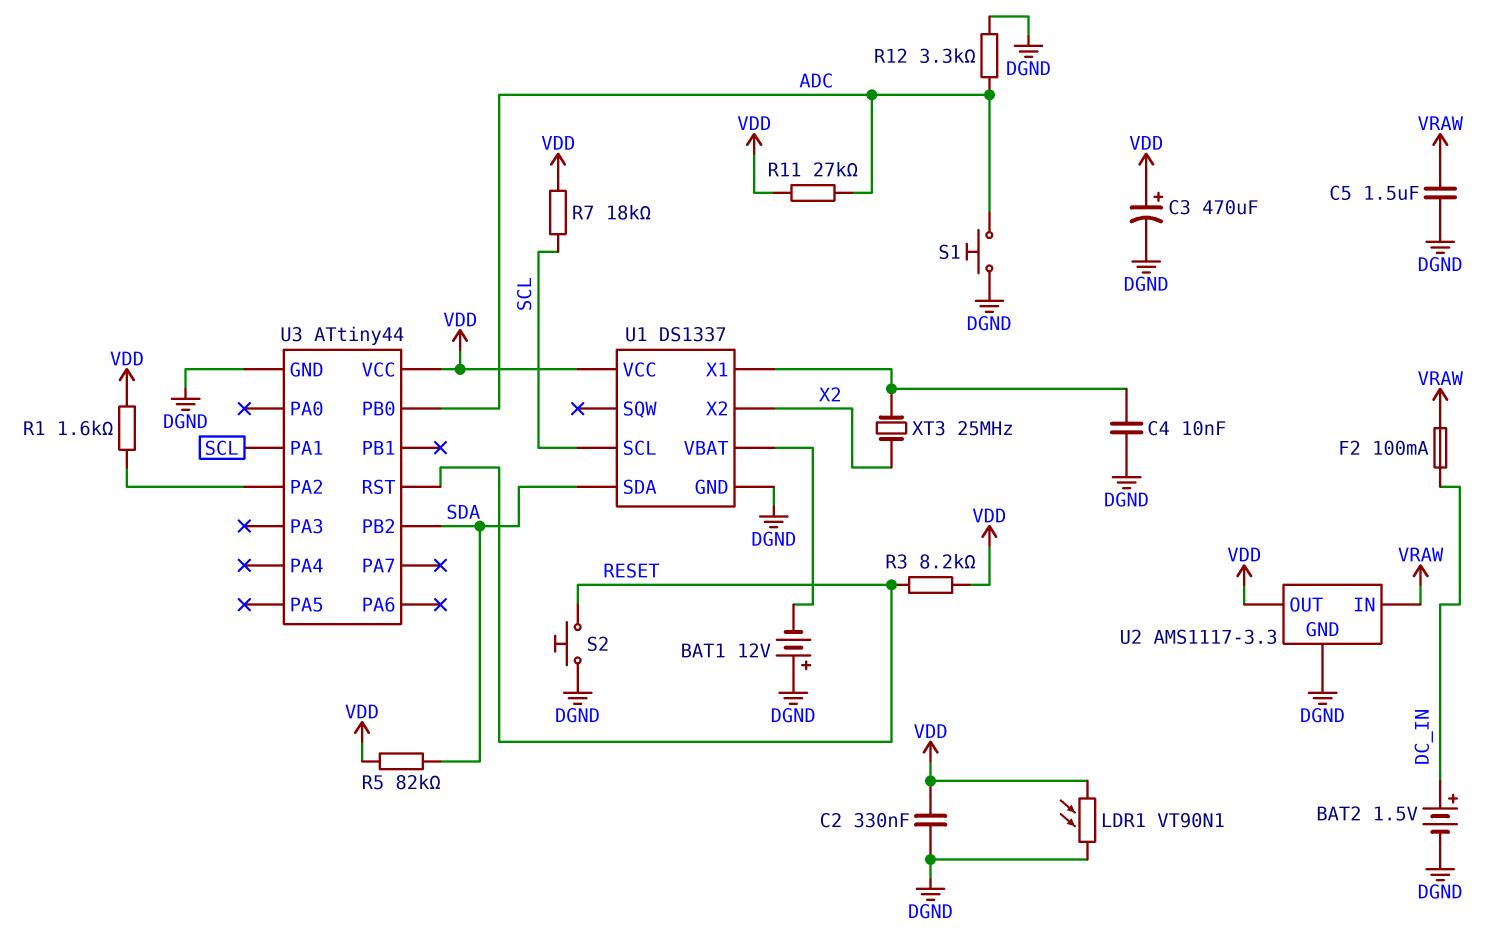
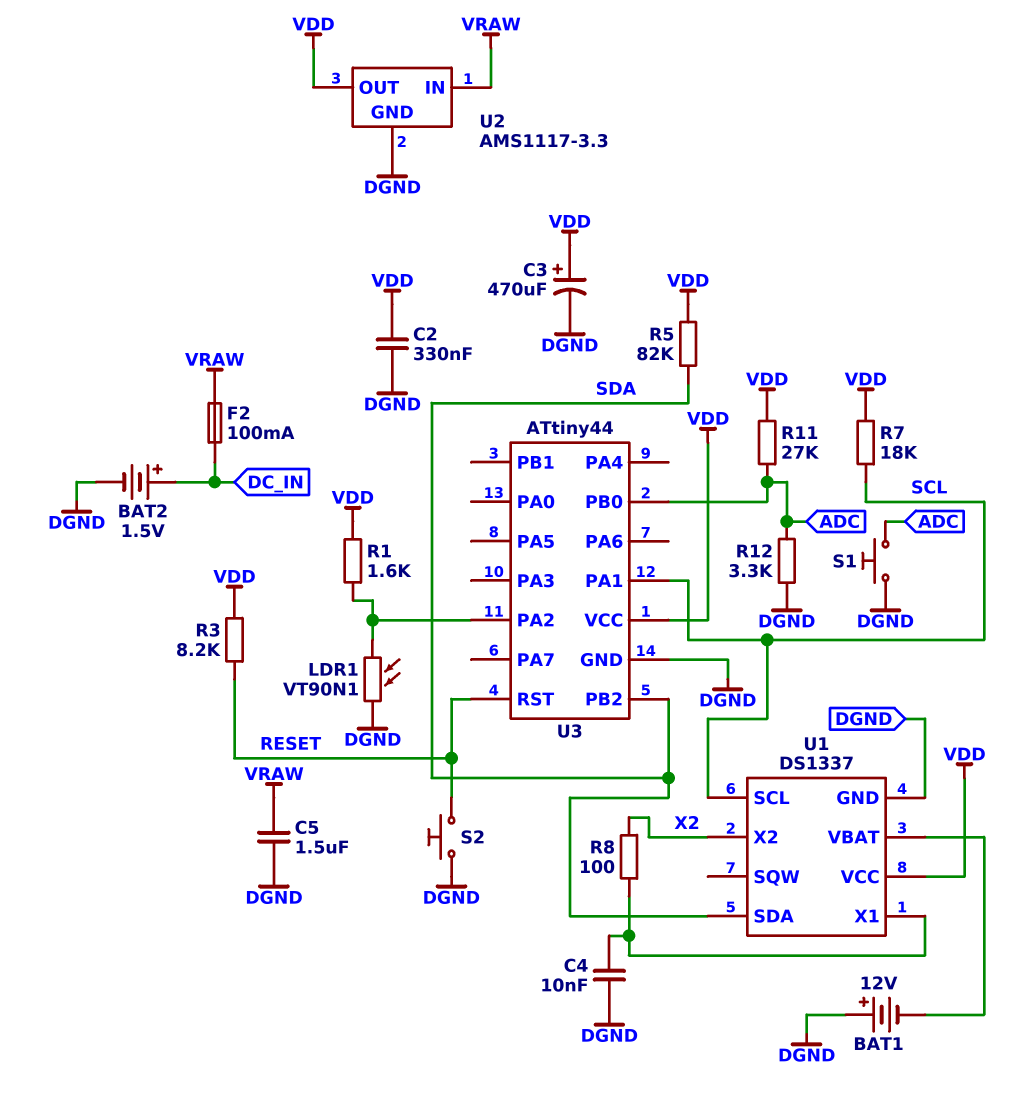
LDR1: VT90N1 (DGND, VDD) -> VT90N1 (DGND, U3/PA2)
R8: none -> 100 (U1/X1, X2)
XT3: 25MHz (U1/X1, X2) -> none

